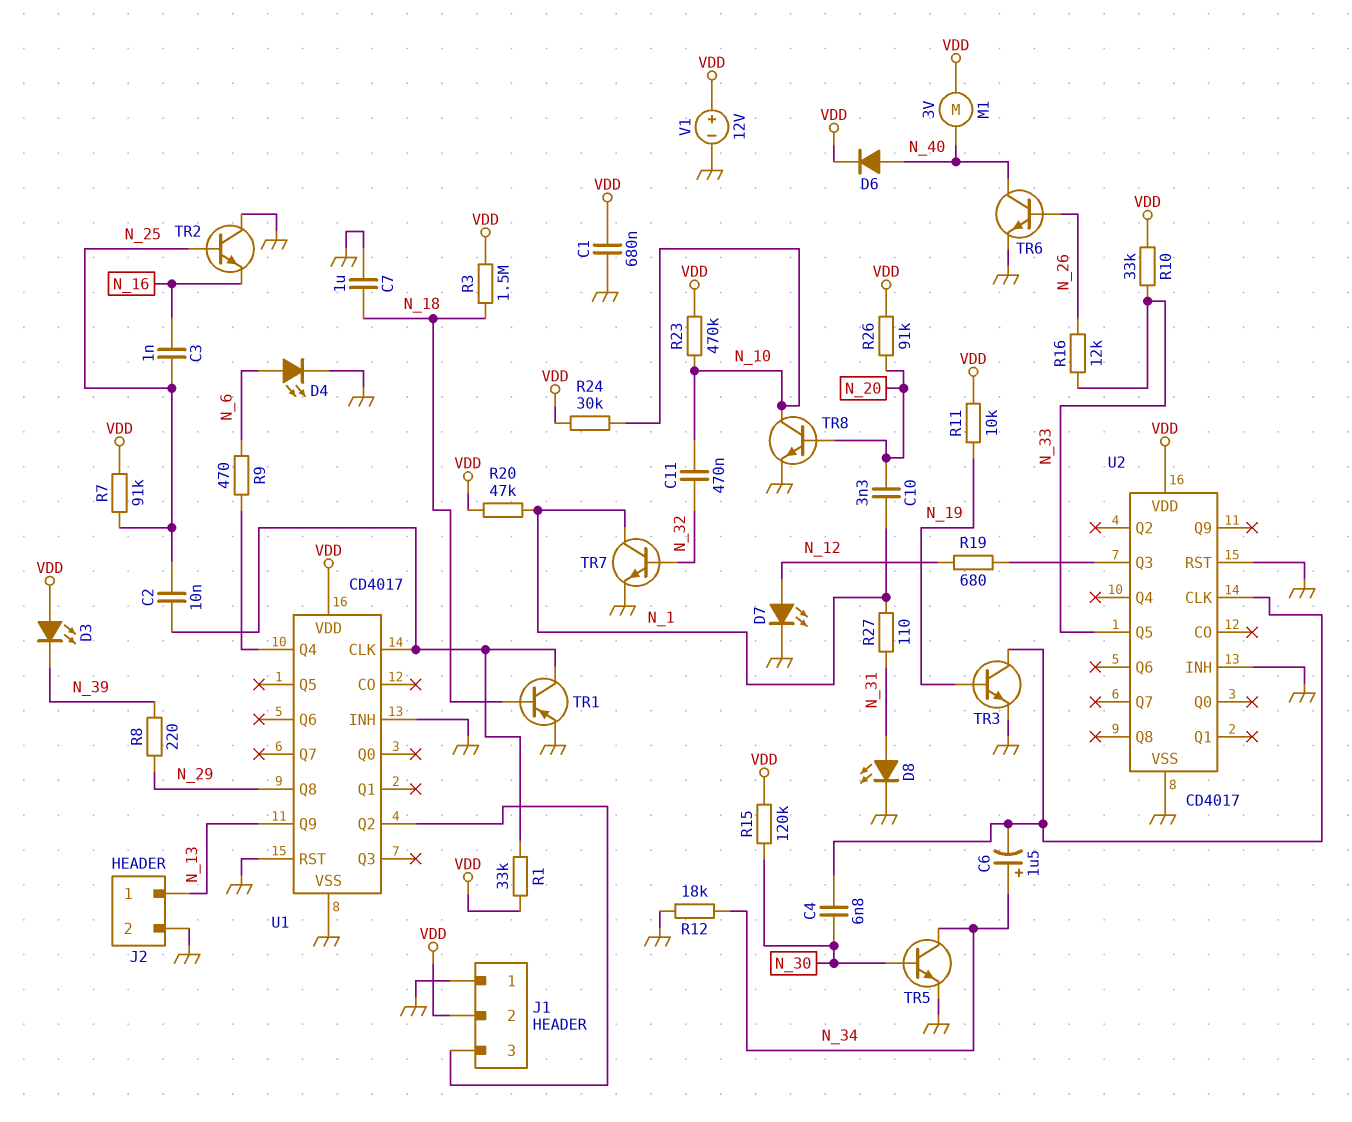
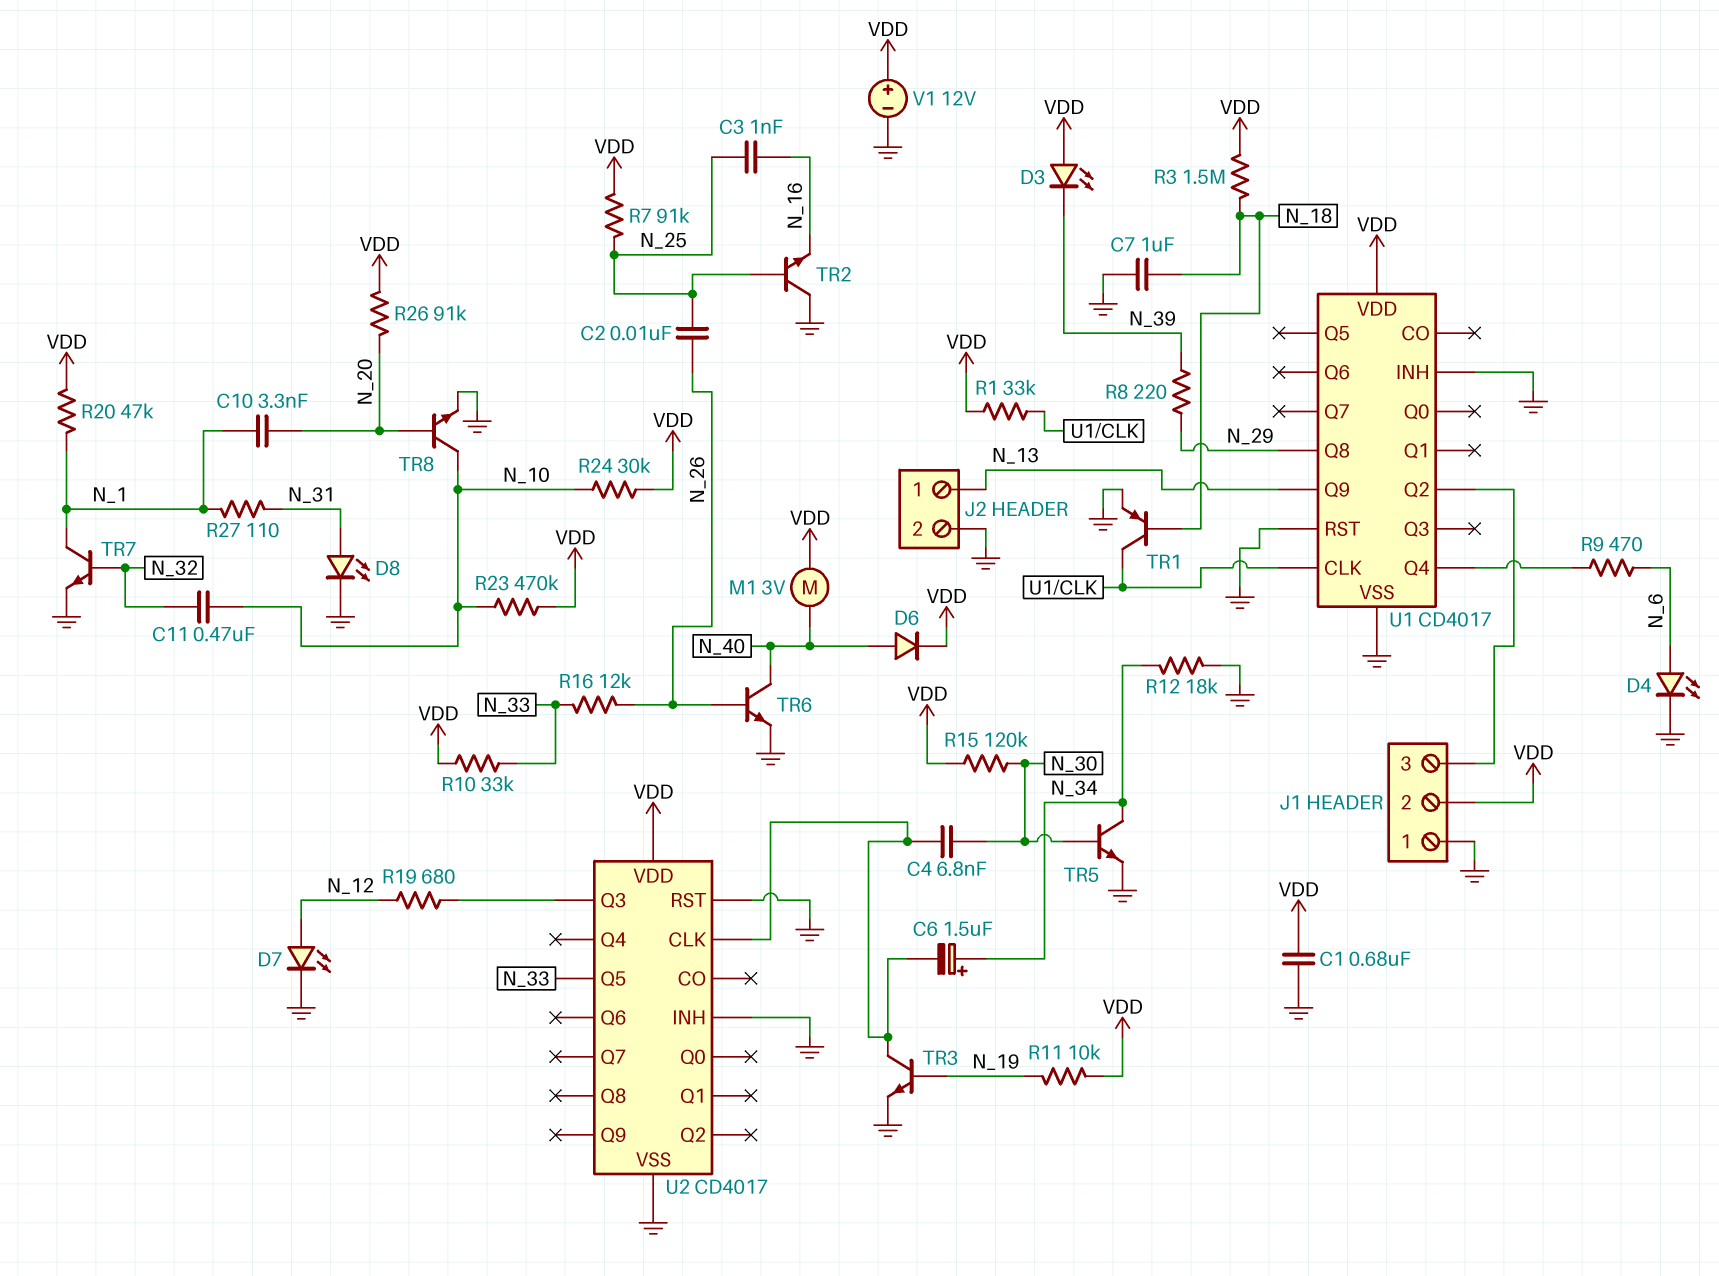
C2: 10nF (N_25, U1/CLK) -> 10nF (N_25, N_26)

